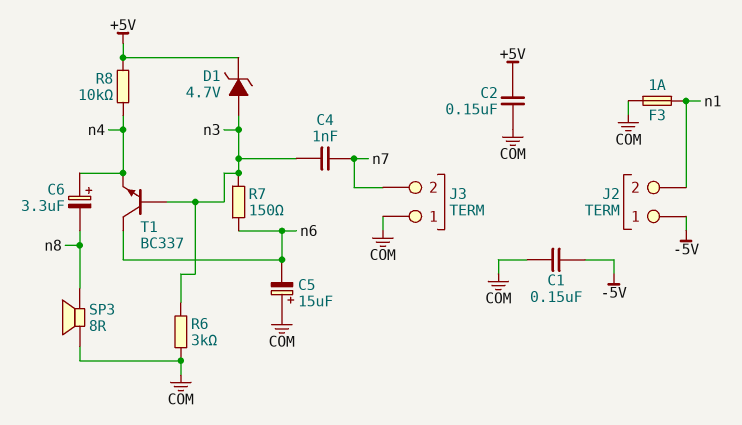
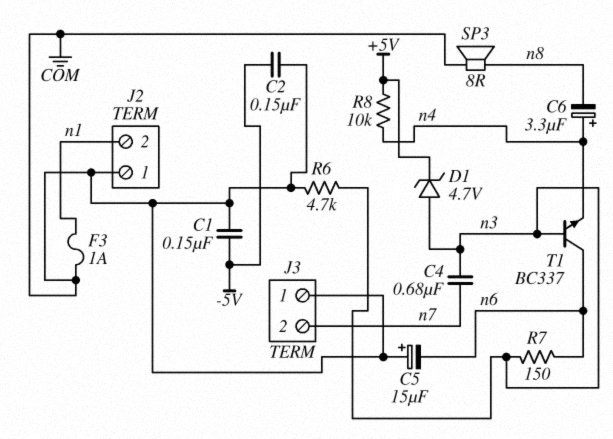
C2: 150nF (+5V, COM) -> 150nF (-5V, COM)
C4: 1nF (n3, n7) -> 680nF (n3, n7)
J2 pin 1: -5V -> COM
R6: 3k (COM, n3) -> 4.7k (COM, n3)

